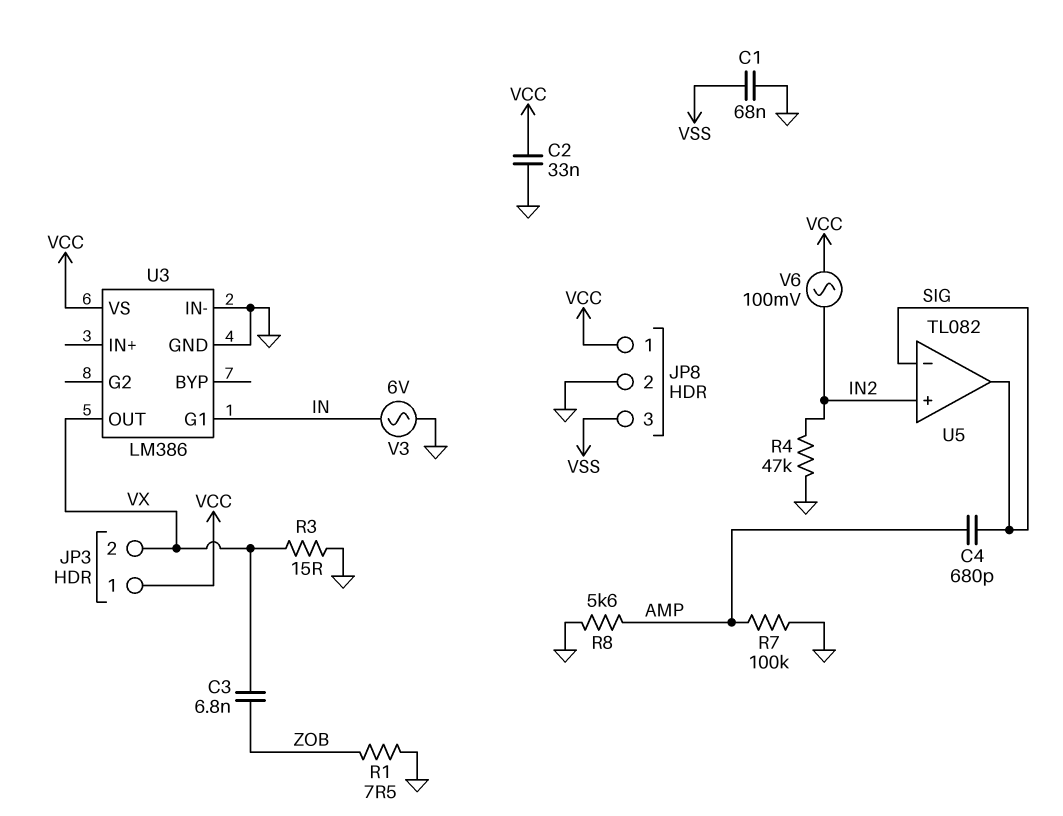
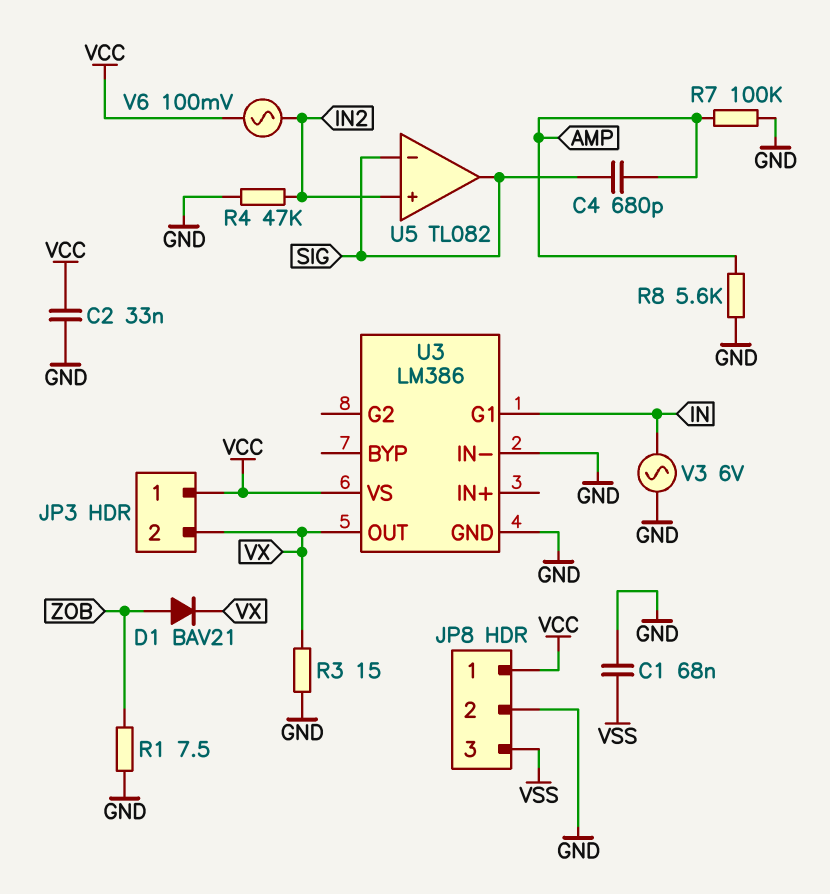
C3: 6.8nF (VX, ZOB) -> none
D1: none -> diode BAV21 (A ZOB, K VX)

